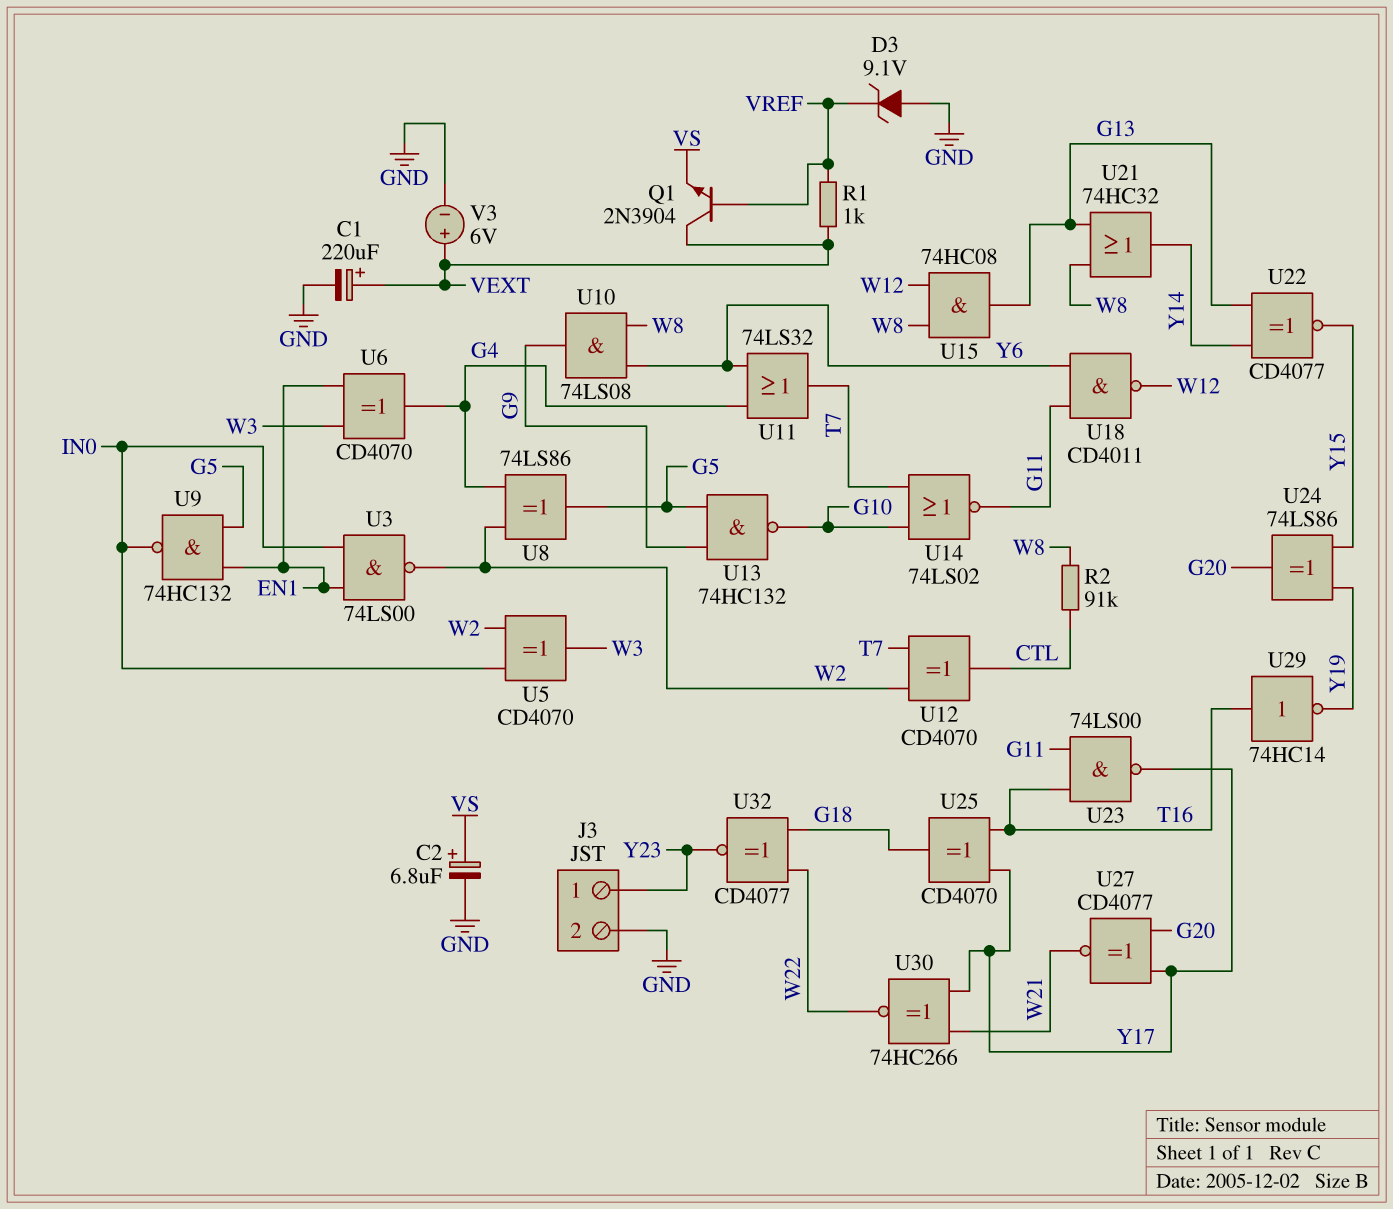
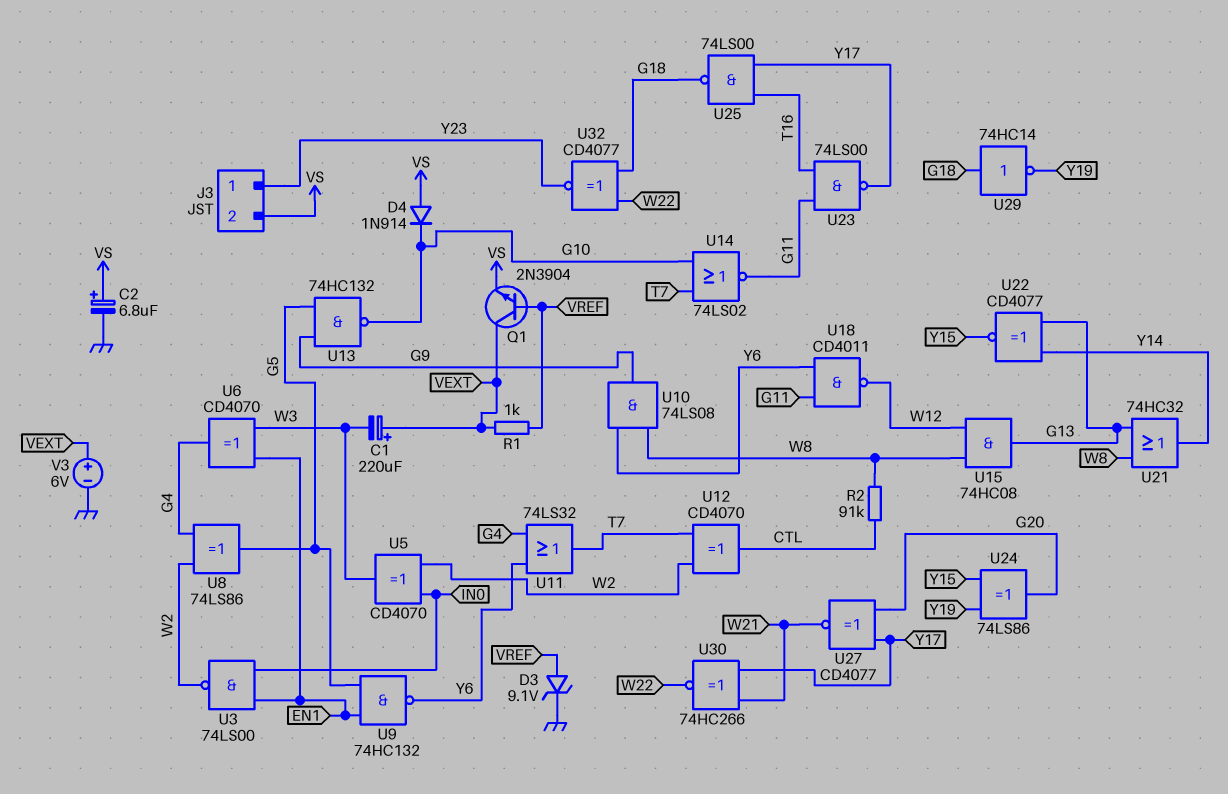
C1: 220uF (plus VEXT, minus GND) -> 220uF (plus VEXT, minus W3)
D3: zener 9.1V (A GND, K VREF) -> zener 9.1V (A VREF, K GND)
D4: none -> diode 1N914 (A VS, K G10)
J3 pin 2: GND -> VS
U9: NAND 74HC132 (in EN1, in G5, out IN0) -> NAND 74HC132 (in EN1, in G5, out Y6)
U25: XOR CD4070 (in T16, in Y17, out G18) -> NAND 74LS00 (in T16, in Y17, out G18)
U29: NOT 74HC14 (in T16, out Y19) -> NOT 74HC14 (in G18, out Y19)

